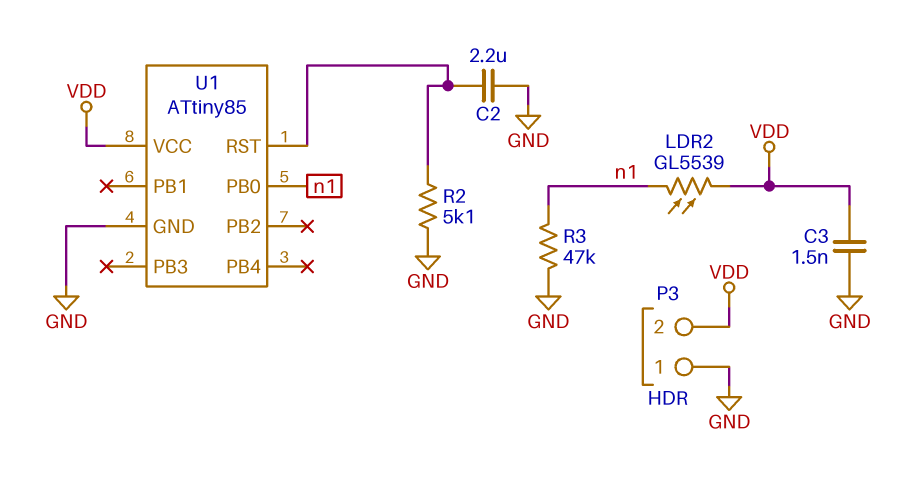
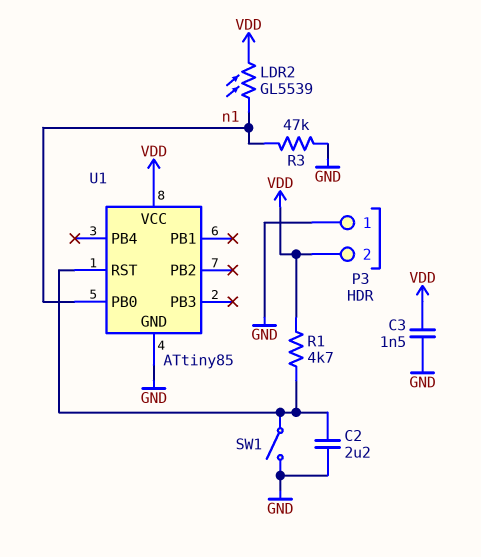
R1: none -> 4.7k (U1/RST, VDD)
R2: 5.1k (GND, U1/RST) -> none
SW1: none -> switch (GND, U1/RST)

